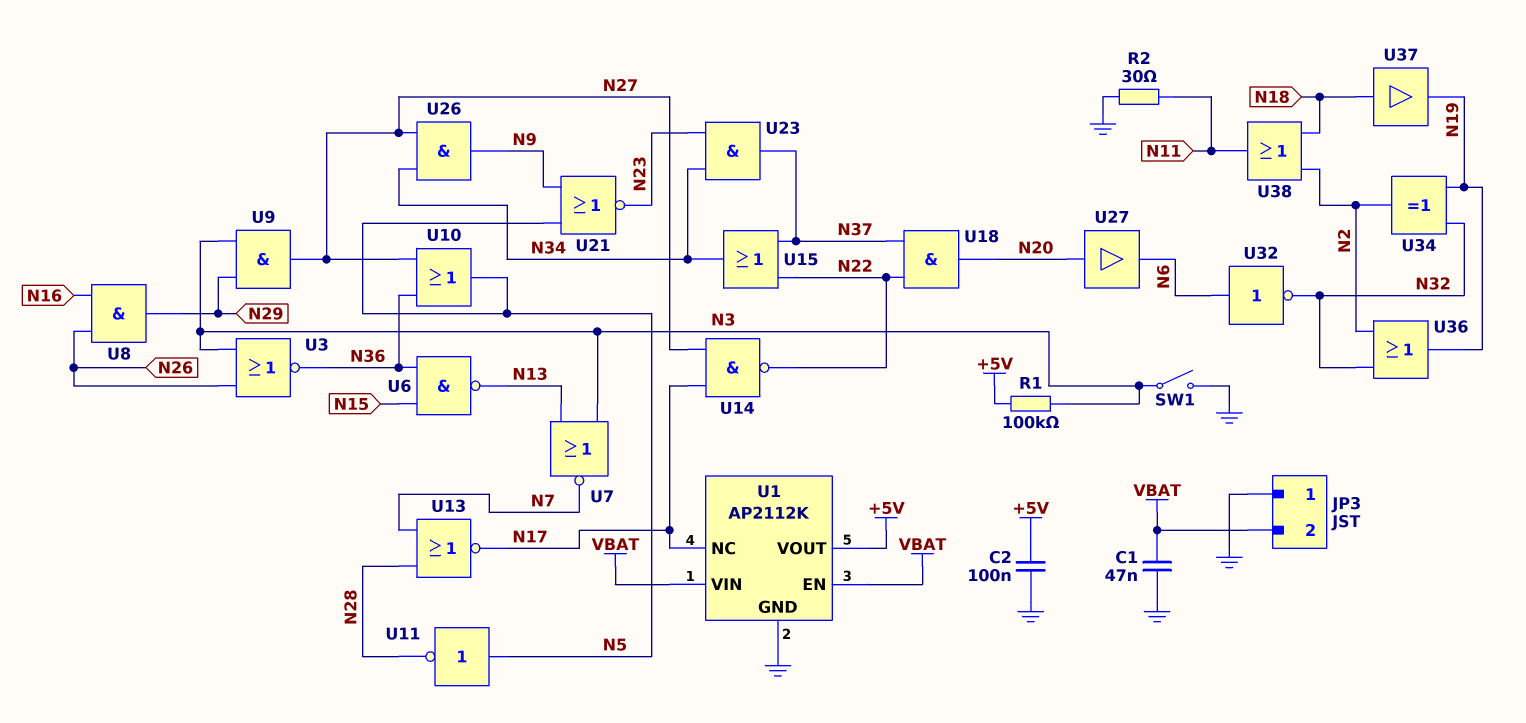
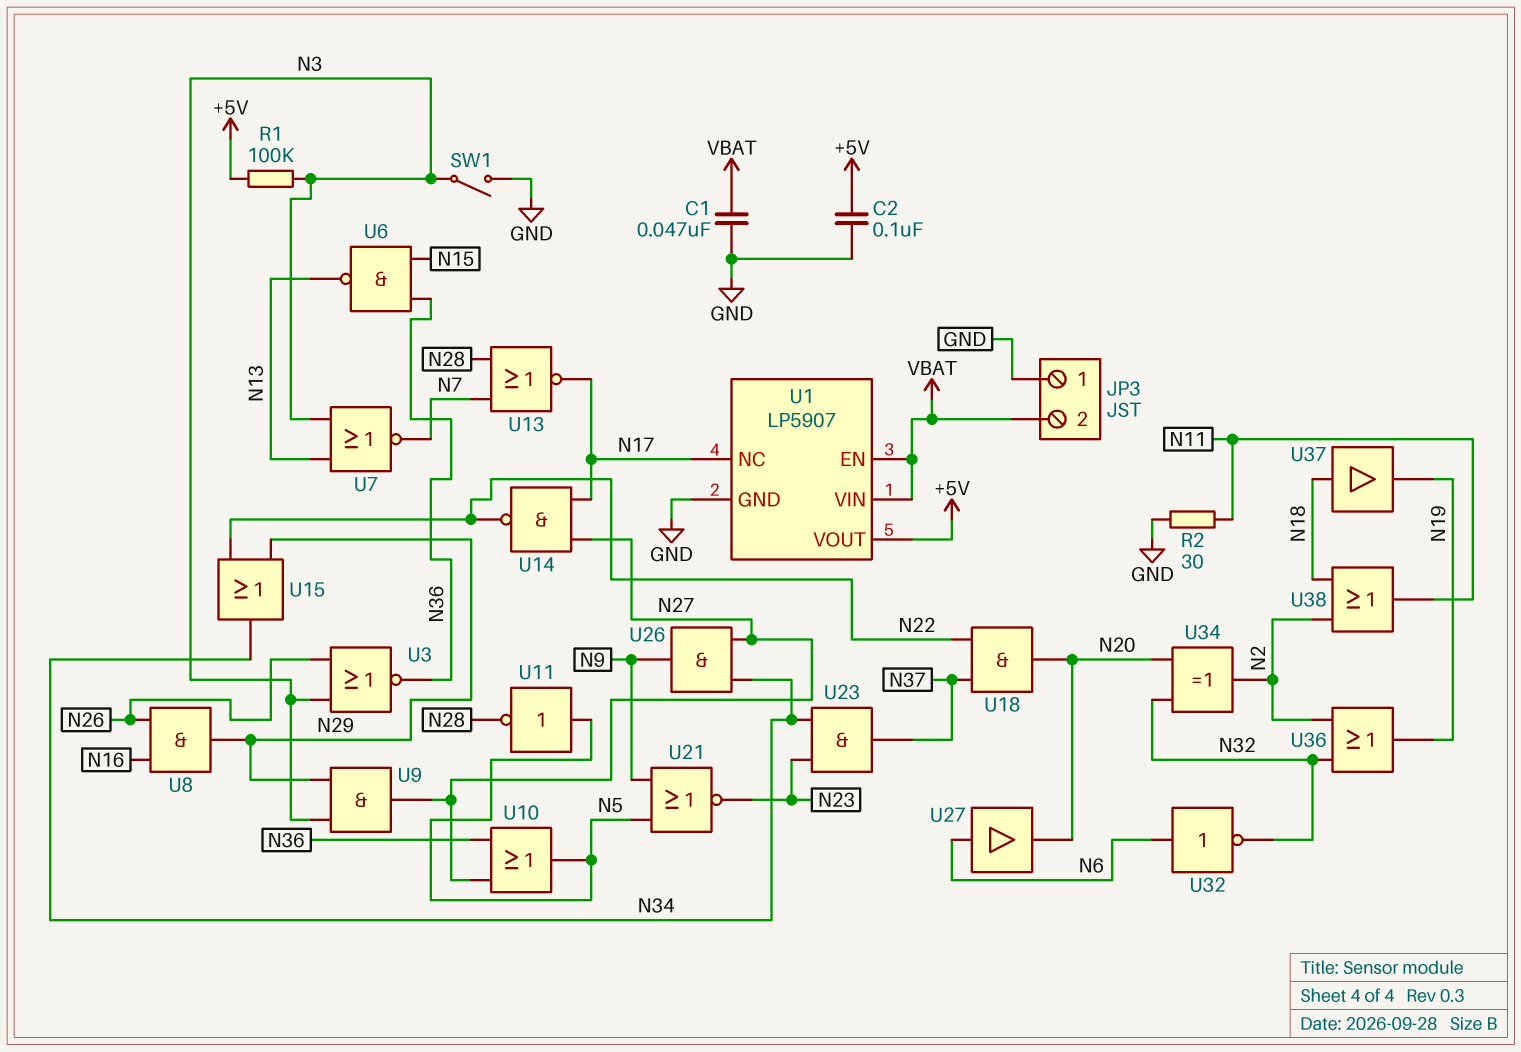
U1: AP2112K -> LP5907
U15: OR (in N22, in N37, out N34) -> OR (in N22, in N29, out N34)
U27: buffer (in N20, out N6) -> buffer (in N6, out N20)
U34: XOR (in N19, in N32, out N2) -> XOR (in N20, in N32, out N2)

